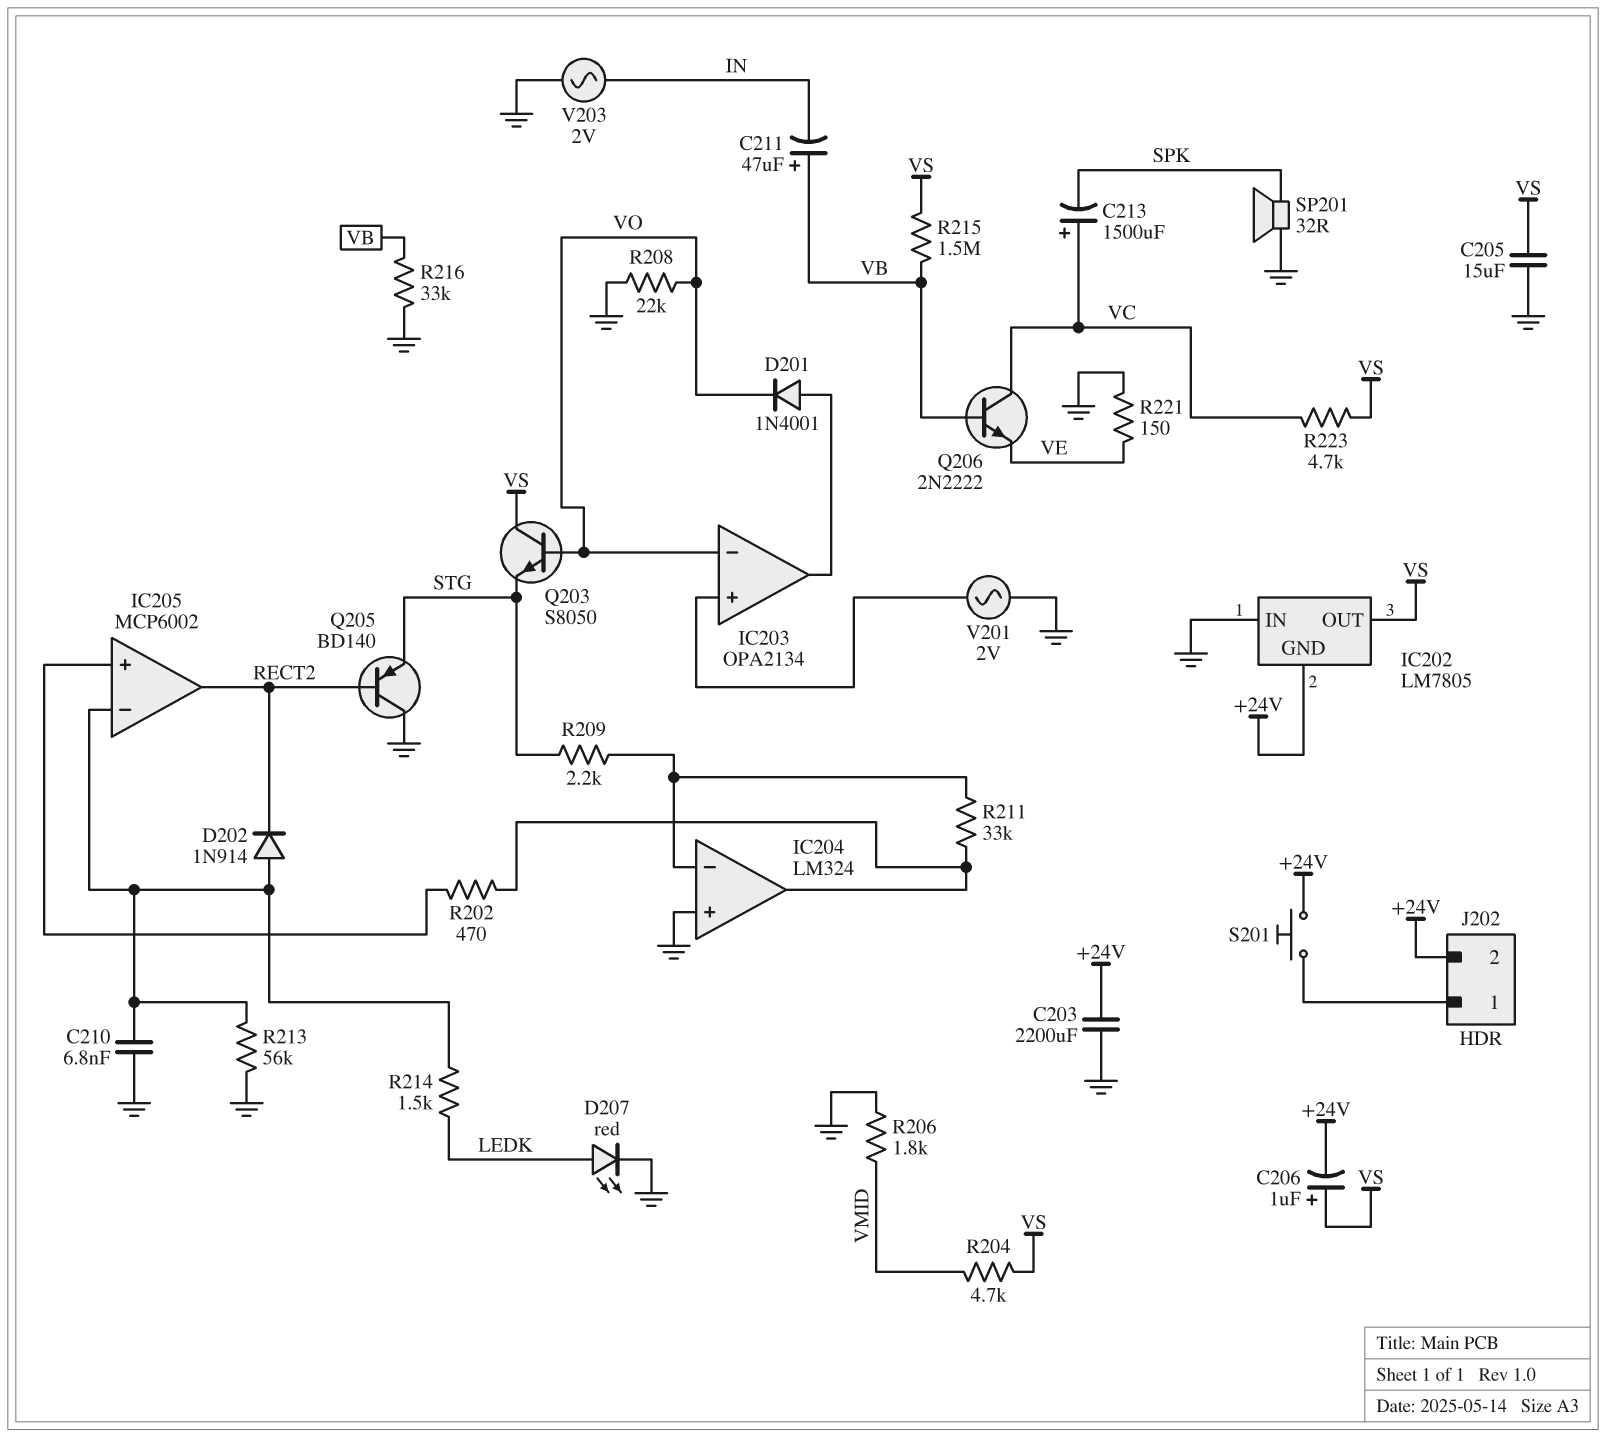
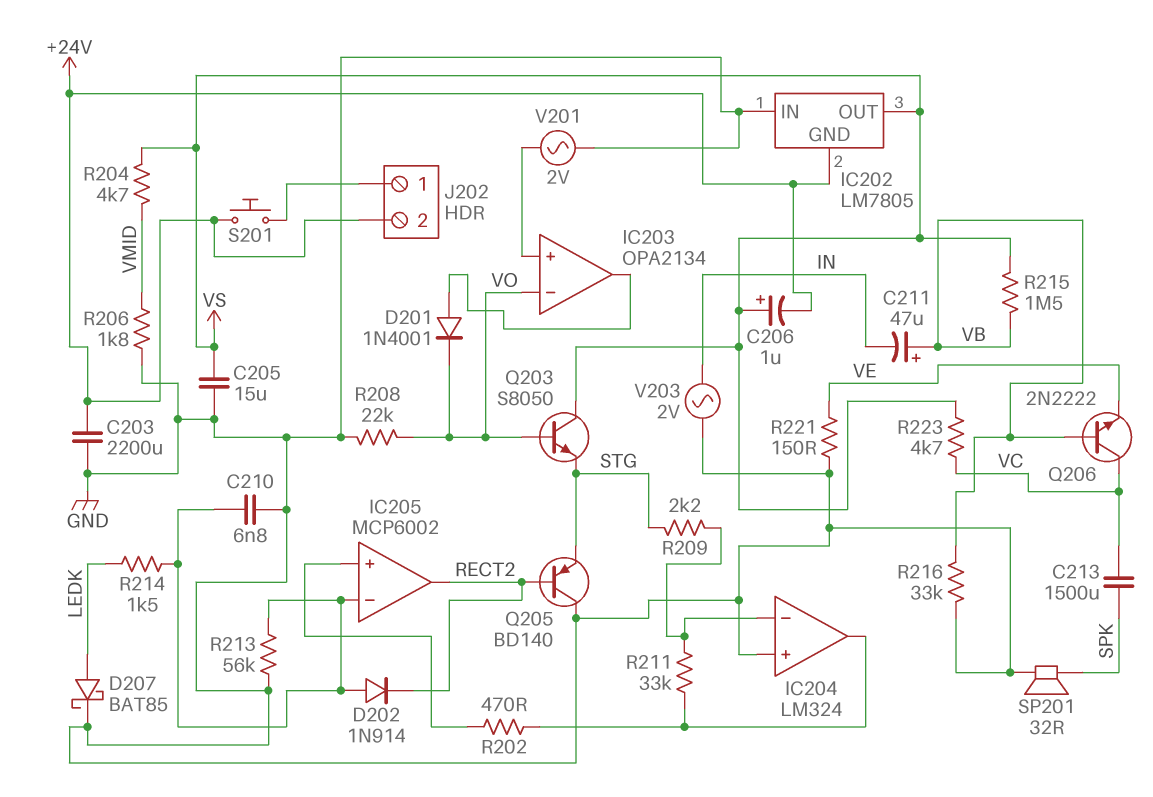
C213: 1500uF (plus VC, minus SPK) -> 1500uF (SPK, VC)
D207: LED red (A LEDK, K GND) -> schottky BAT85 (A LEDK, K GND)

